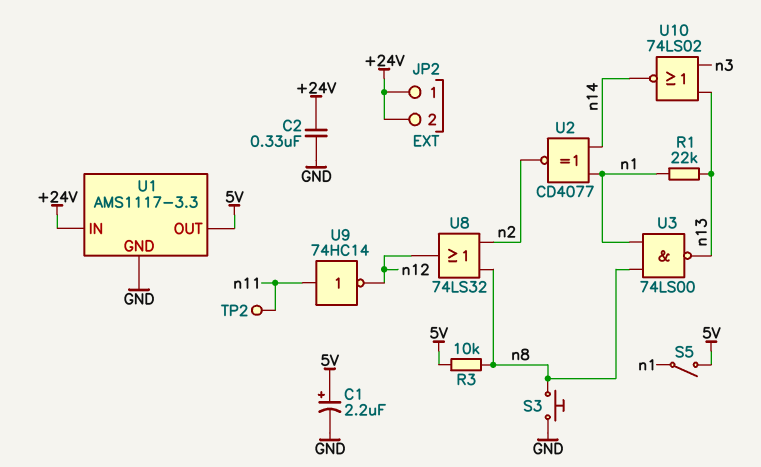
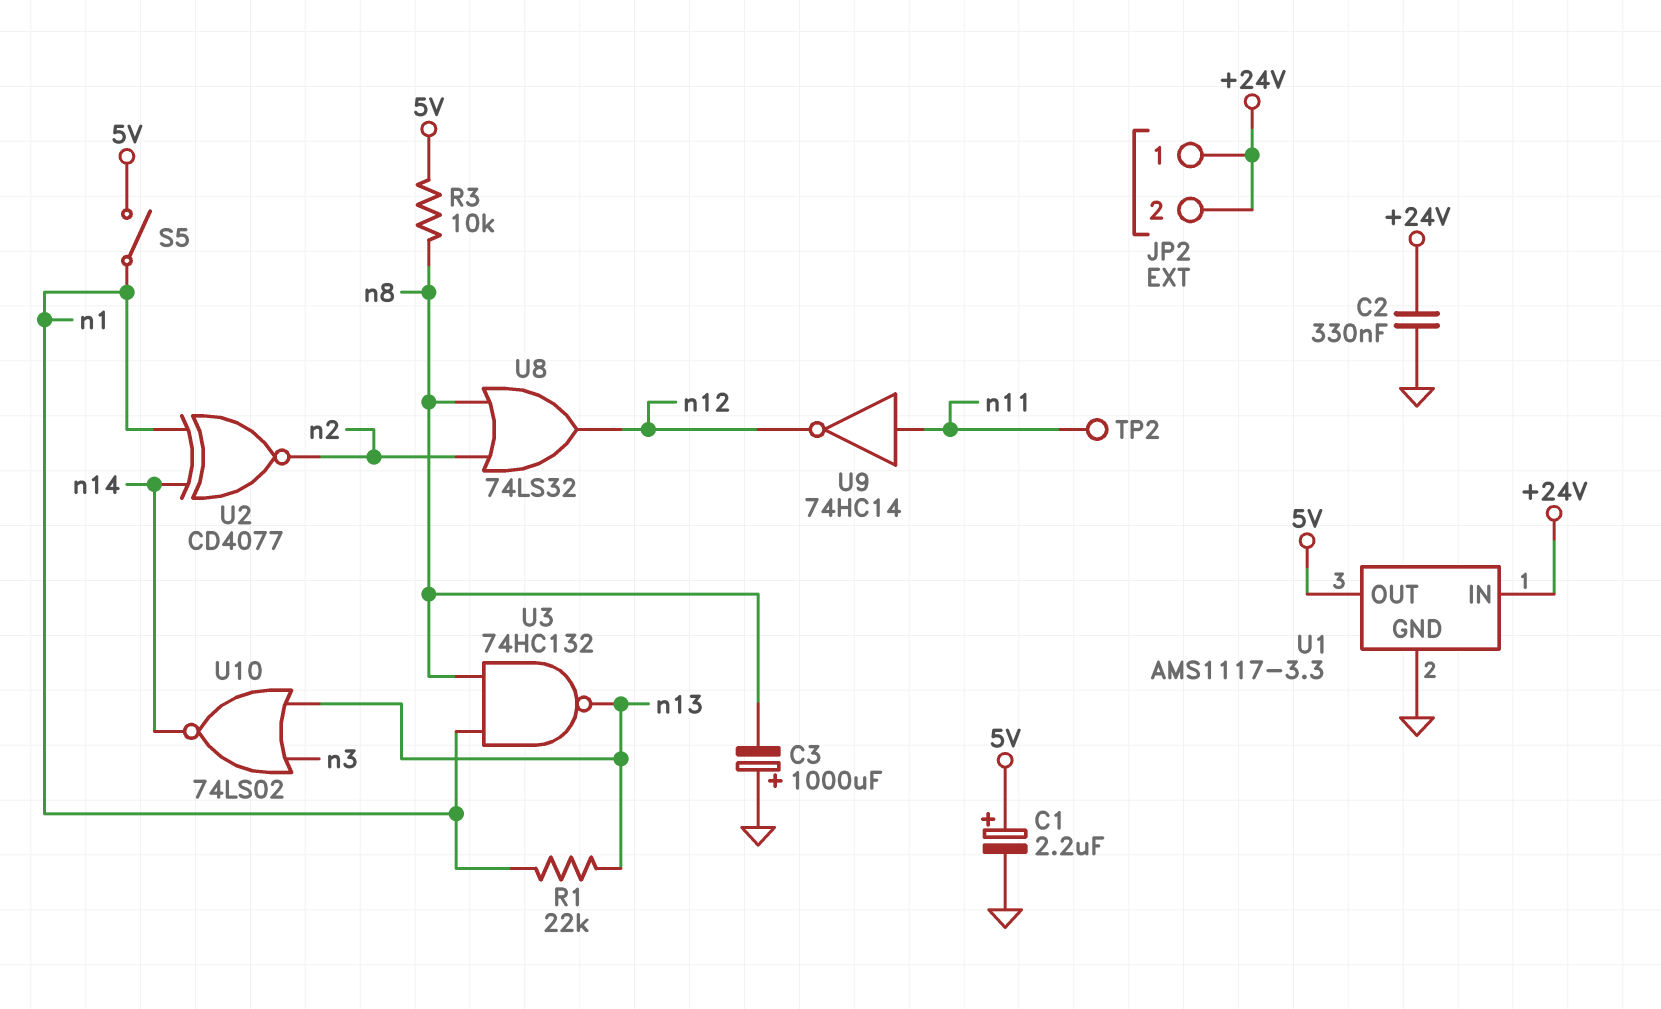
C3: none -> 1000uF (plus GND, minus n8)
S3: button (GND, n8) -> none
U3: NAND 74LS00 (in n1, in n8, out n13) -> NAND 74HC132 (in n1, in n8, out n13)

